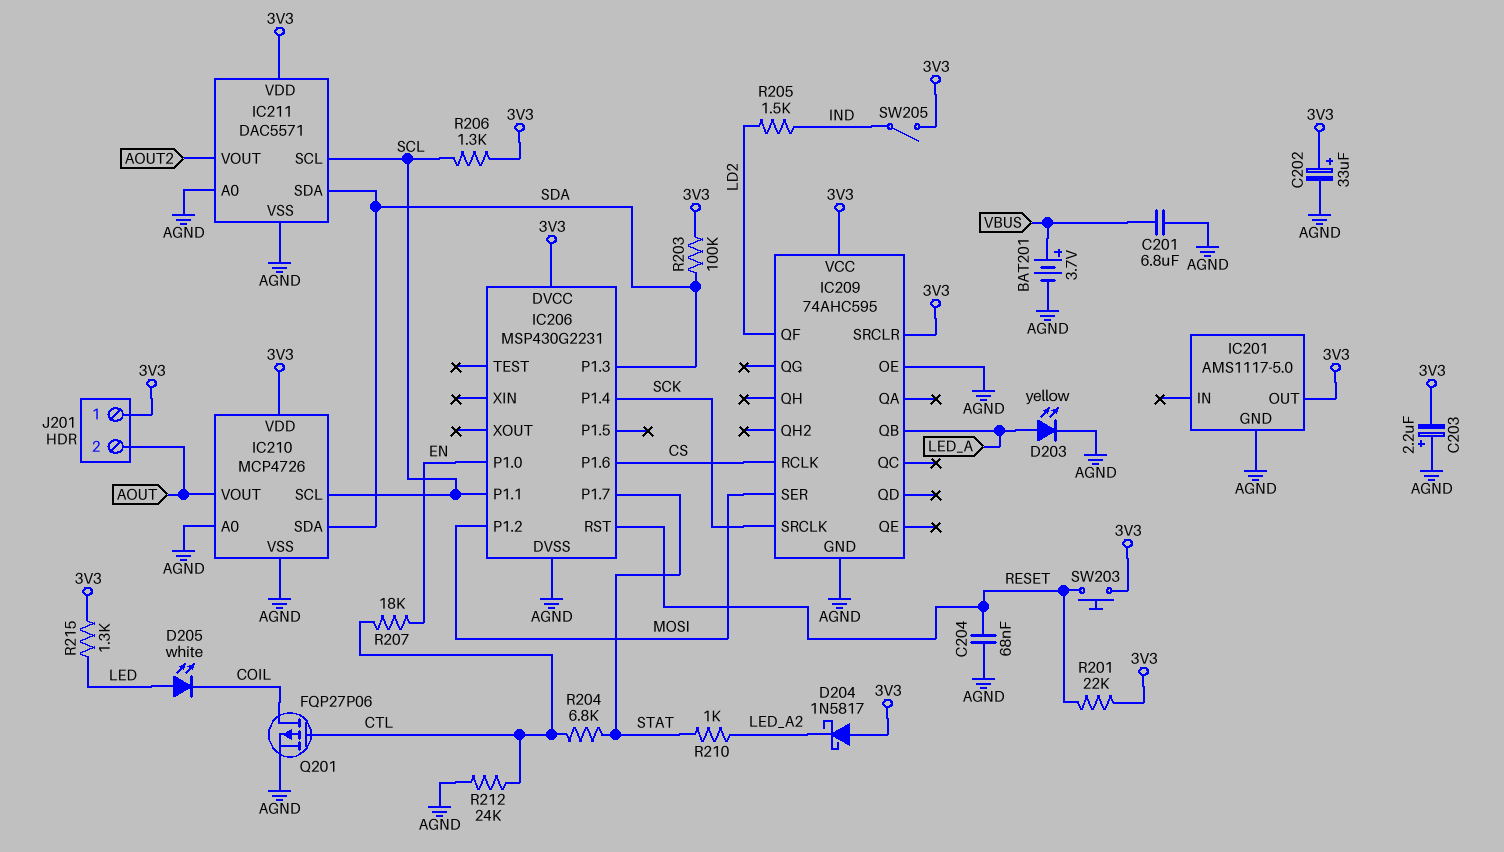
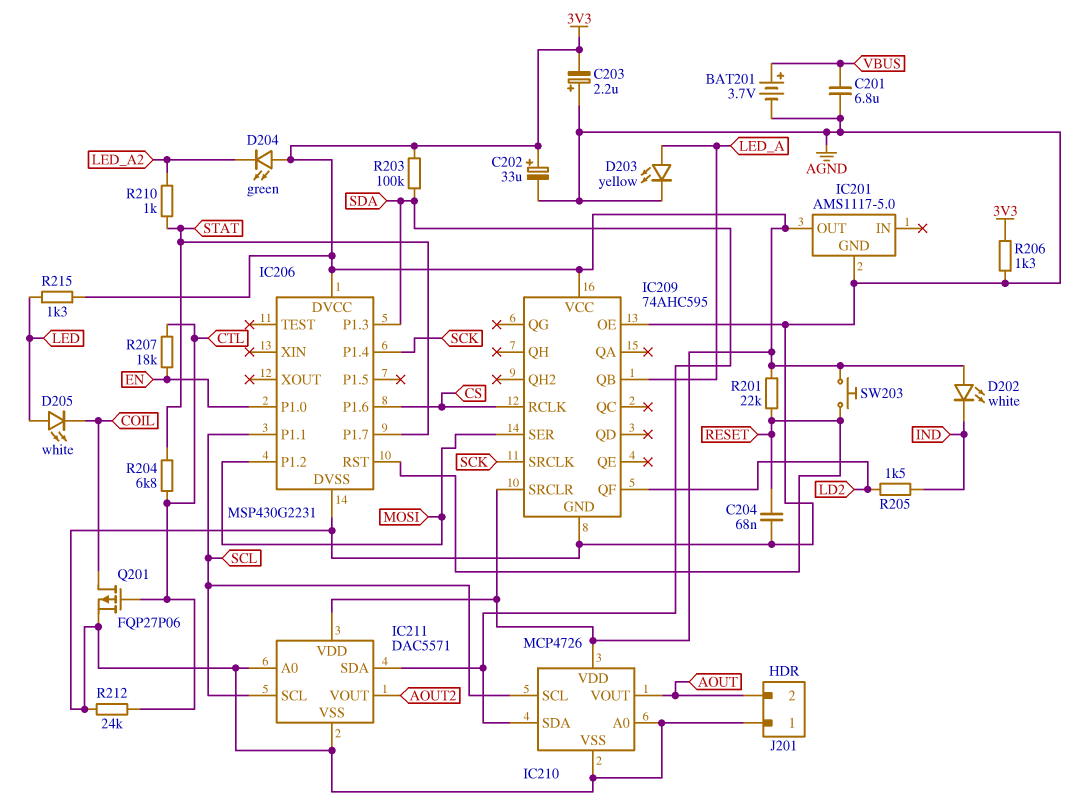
D202: none -> LED white (A 3V3, K IND)
D204: schottky 1N5817 (A 3V3, K LED_A2) -> LED green (A 3V3, K LED_A2)
J201 pin 1: 3V3 -> AGND
R206: 1.3k (3V3, SCL) -> 1.3k (3V3, AGND)
SW205: switch (3V3, IND) -> none

